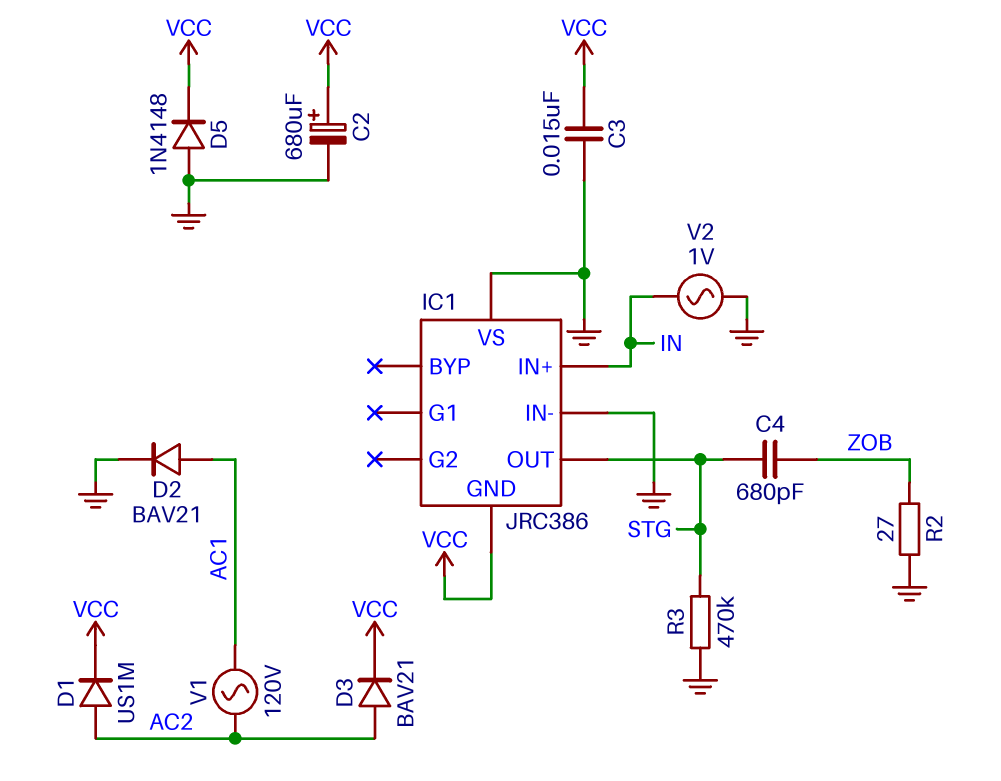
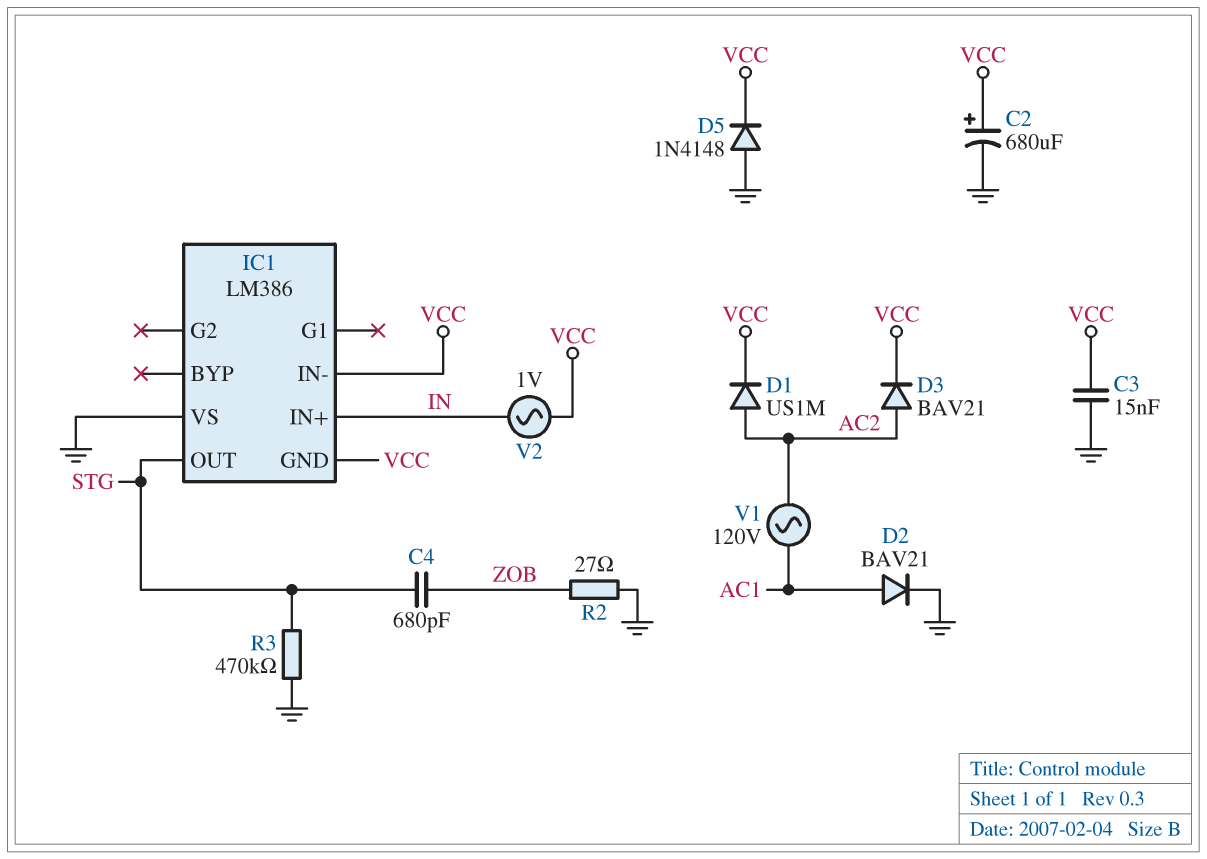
IC1: JRC386 -> LM386
IC1 pin IN-: GND -> VCC
V2: AC 1V (GND, IN) -> AC 1V (IN, VCC)

